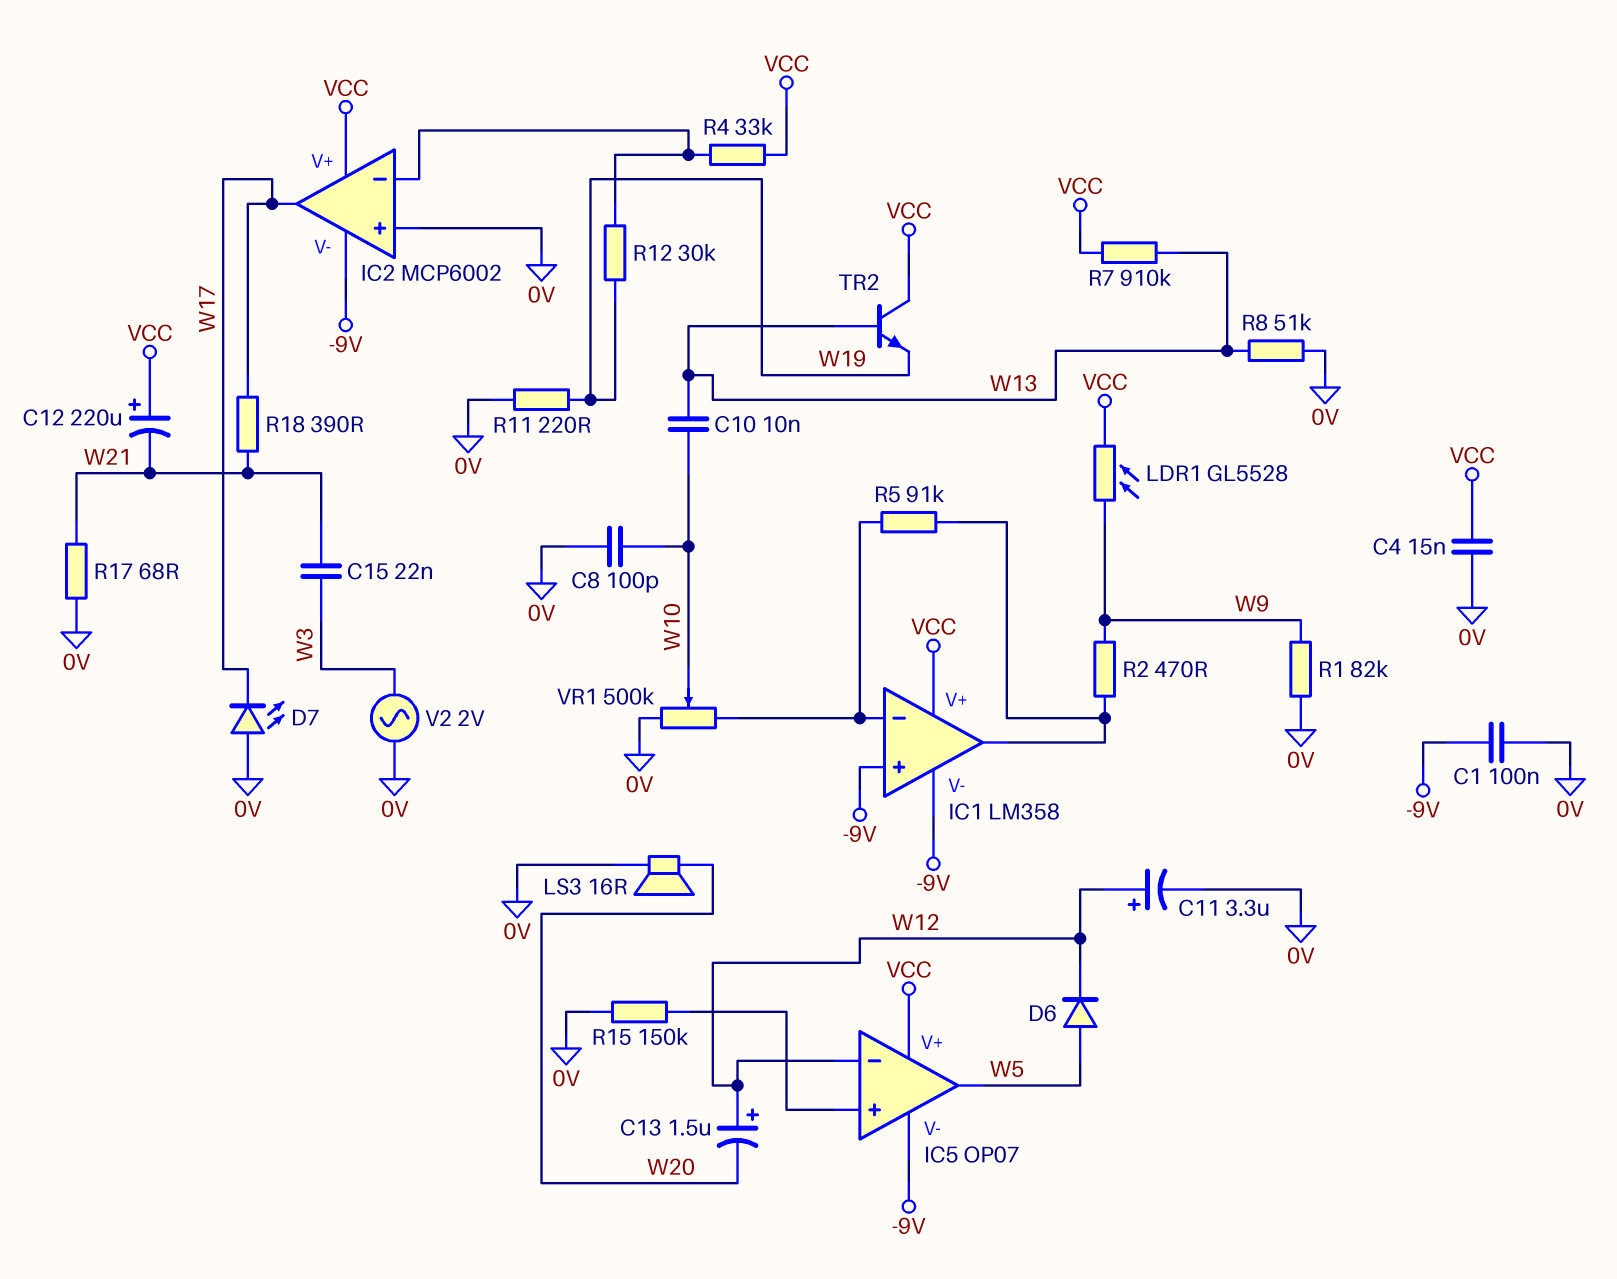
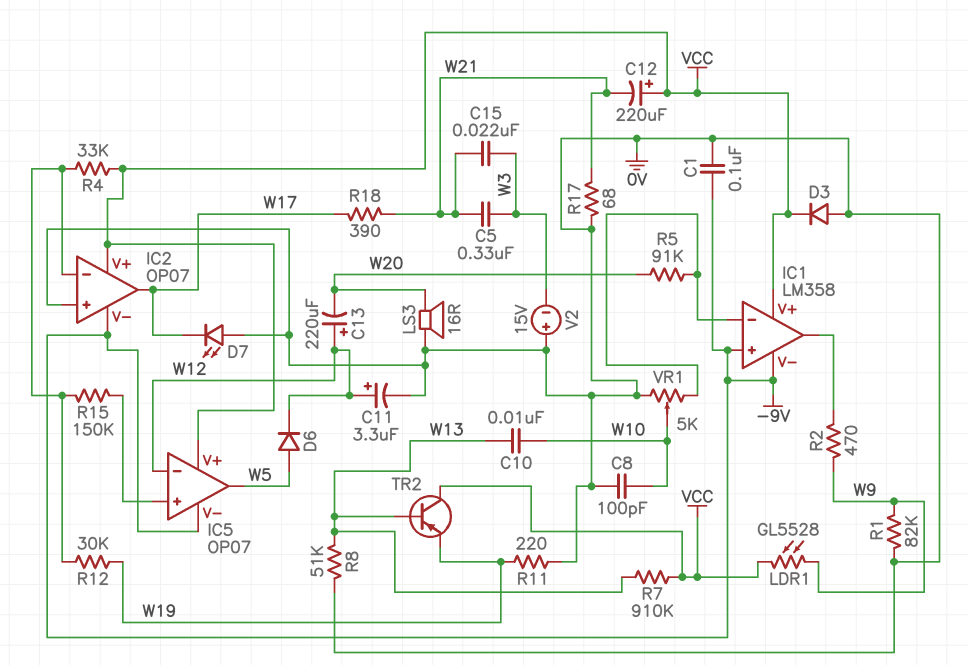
C4: 15nF (0V, VCC) -> none
C5: none -> 330nF (W3, W21)
C13: 1.5uF (plus W12, minus W20) -> 220uF (plus W12, minus W20)
D3: none -> diode (A 0V, K VCC)
IC2: MCP6002 -> OP07
R5: 91k (IC1/in-, IC1/out) -> 91k (IC1/in-, W20)
R15: 150k (0V, IC5/in+) -> 150k (IC2/in-, IC5/in+)
TR2: NPN (B W13, C VCC, E W19) -> PNP (B W13, C VCC, E W19)
V2: AC 2V (0V, W3) -> 15V (plus 0V, minus W3)
VR1: 500k (0V, IC1/in-, wiper W10) -> 5k (0V, IC1/in-, wiper W10)

